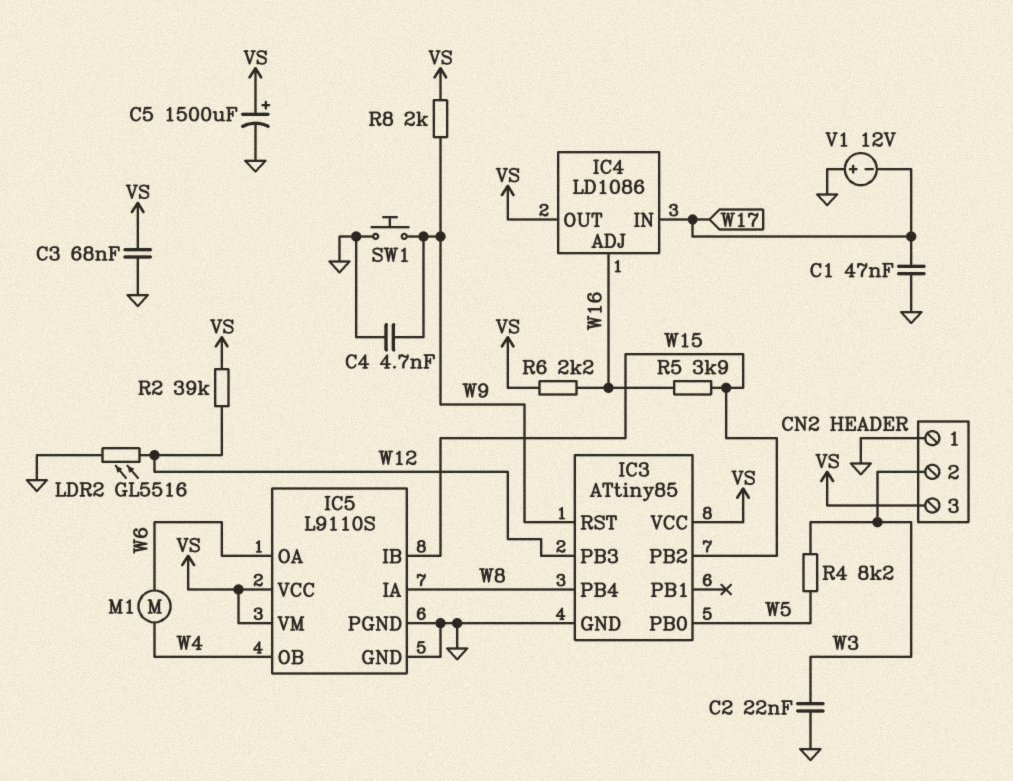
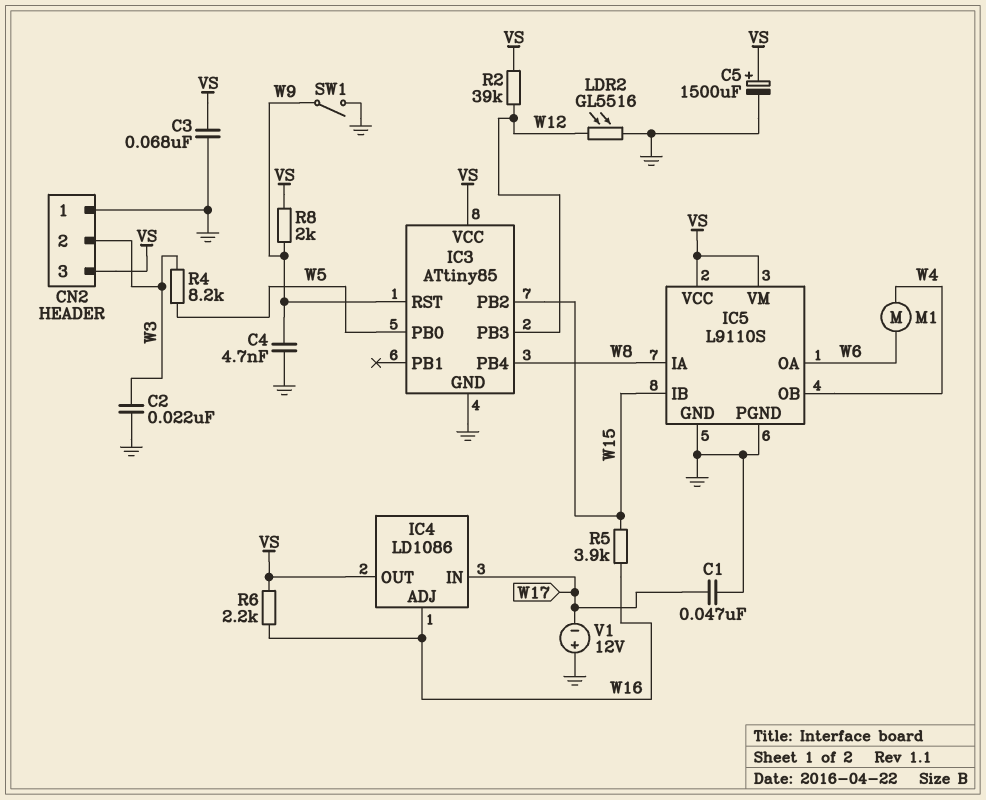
SW1: button (GND, W9) -> switch (GND, W9)

